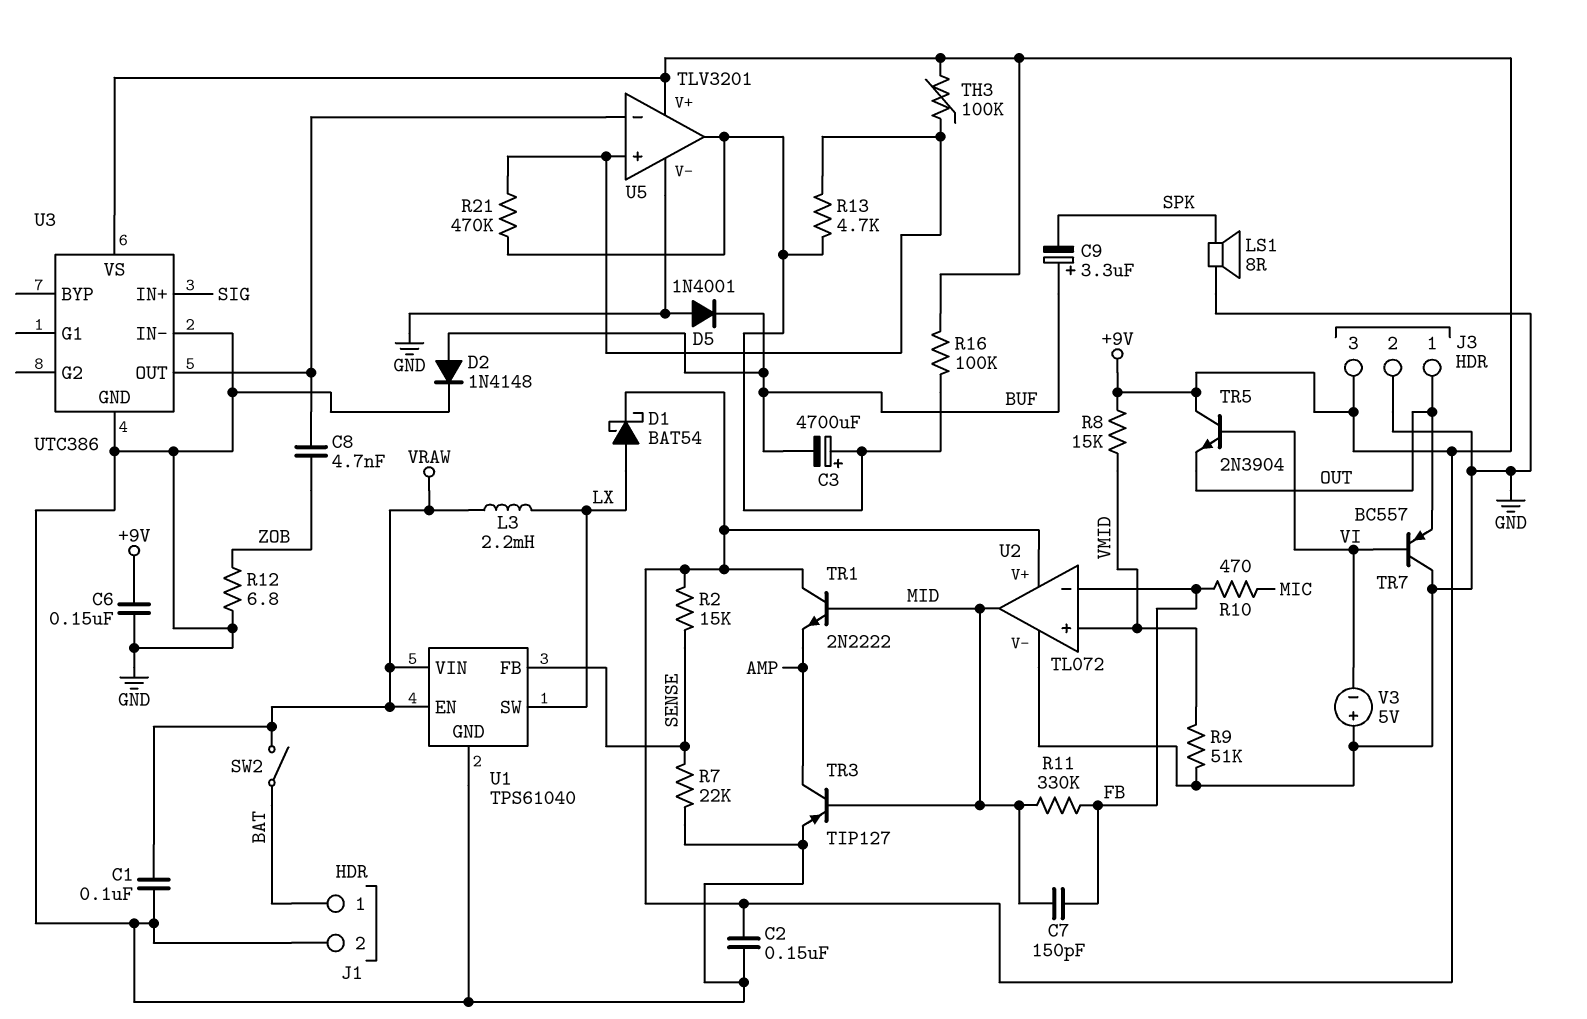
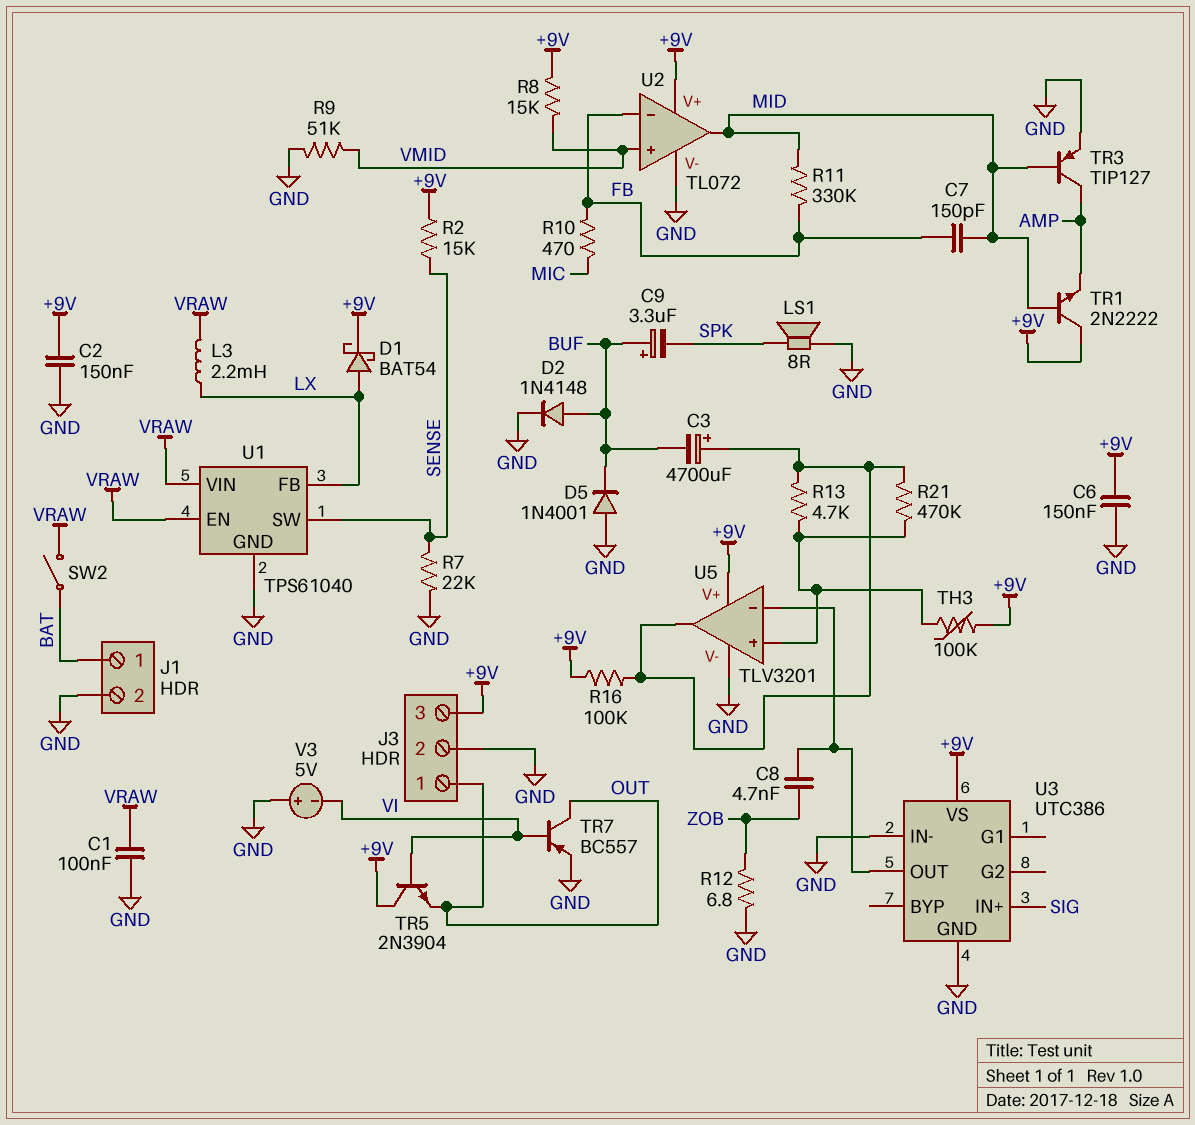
TR7: PNP BC557 (B VI, C GND, E OUT) -> PNP BC557 (B VI, C OUT, E GND)
U1 pin FB: SENSE -> LX
U1 pin SW: LX -> SENSE

